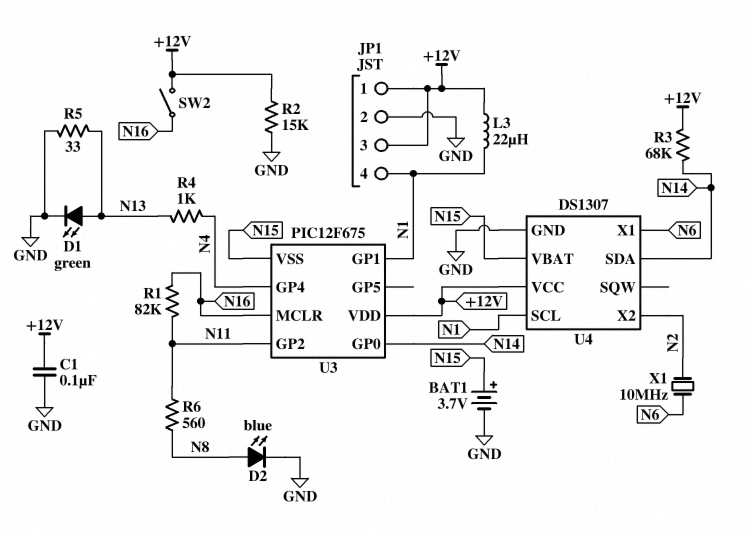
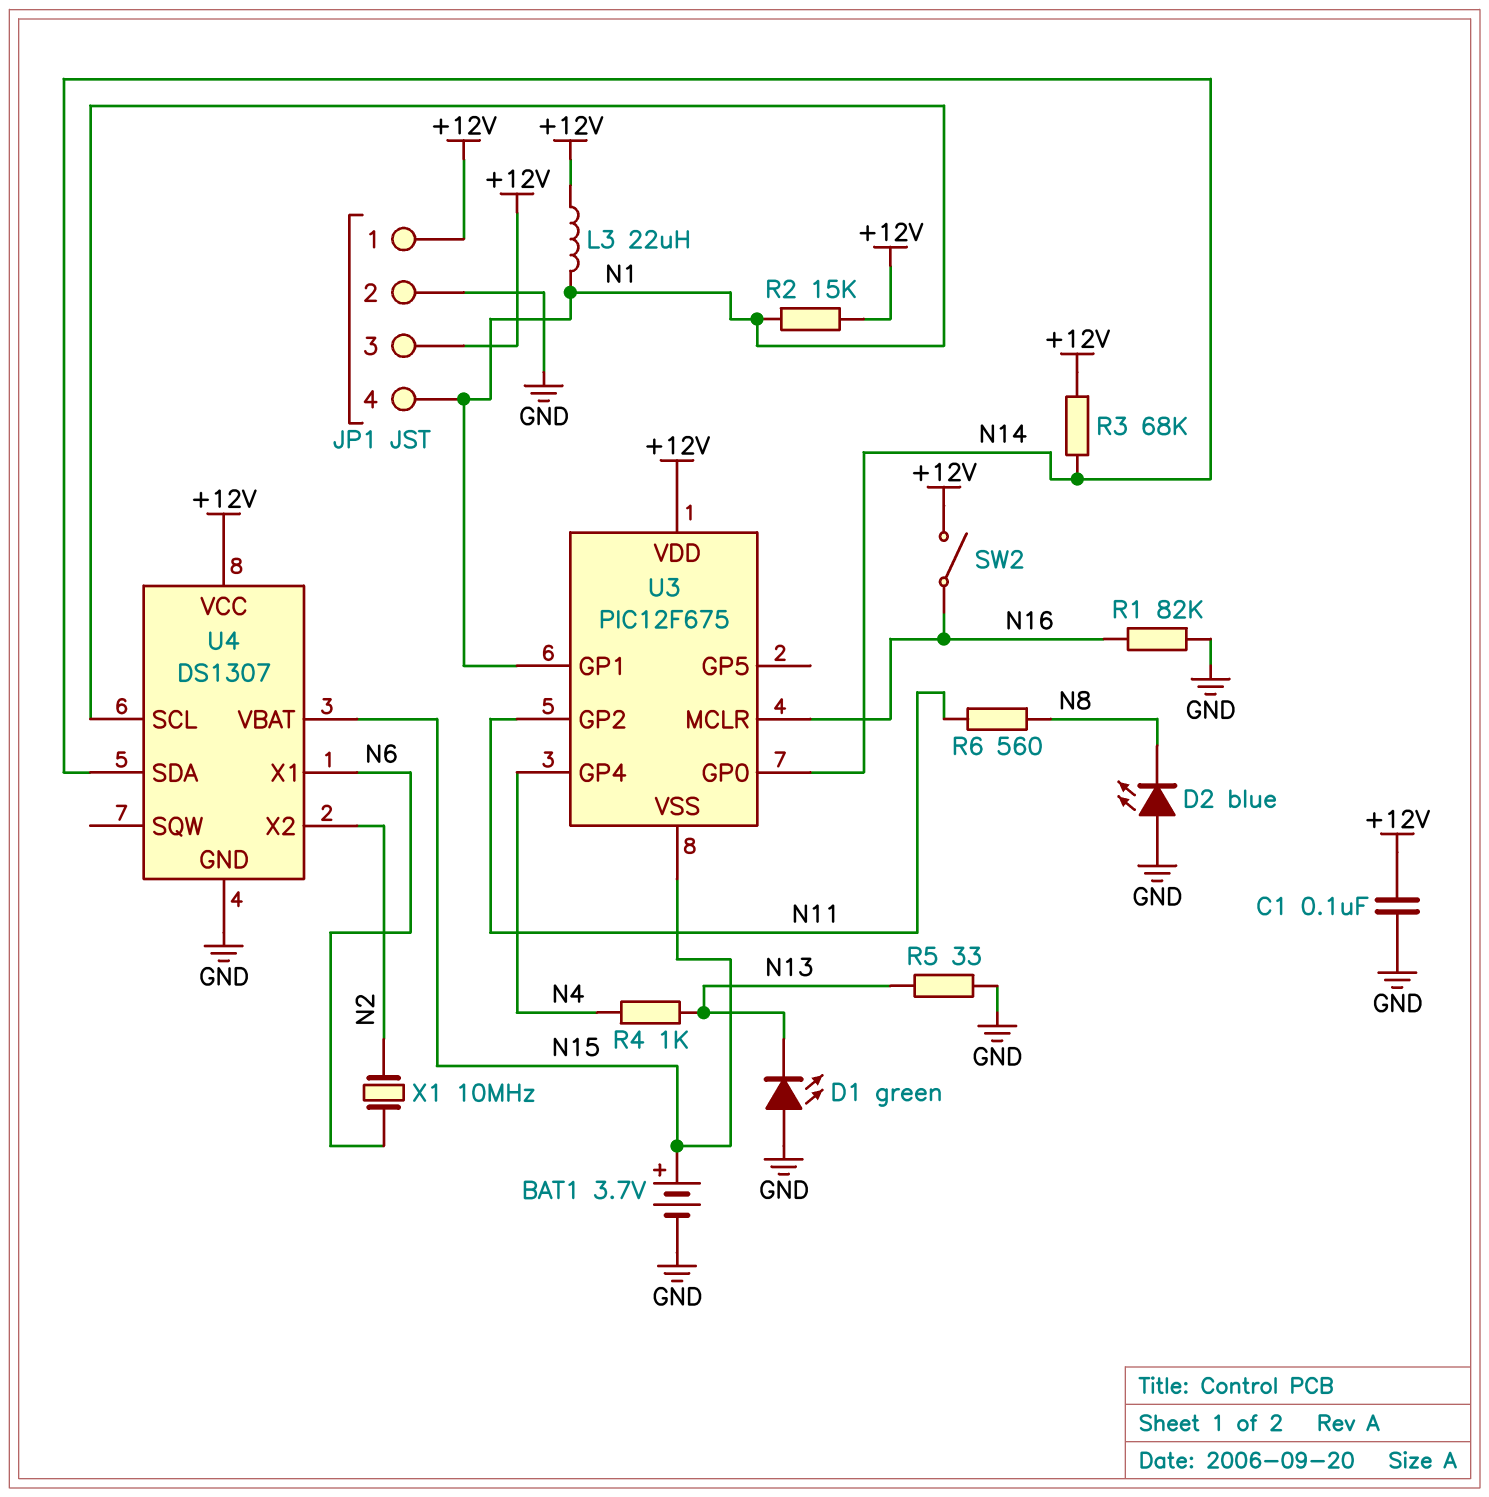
D1: LED green (A N13, K GND) -> LED green (A GND, K N13)
D2: LED blue (A N8, K GND) -> LED blue (A GND, K N8)
R1: 82k (N11, N16) -> 82k (GND, N16)
R2: 15k (+12V, GND) -> 15k (+12V, N1)

